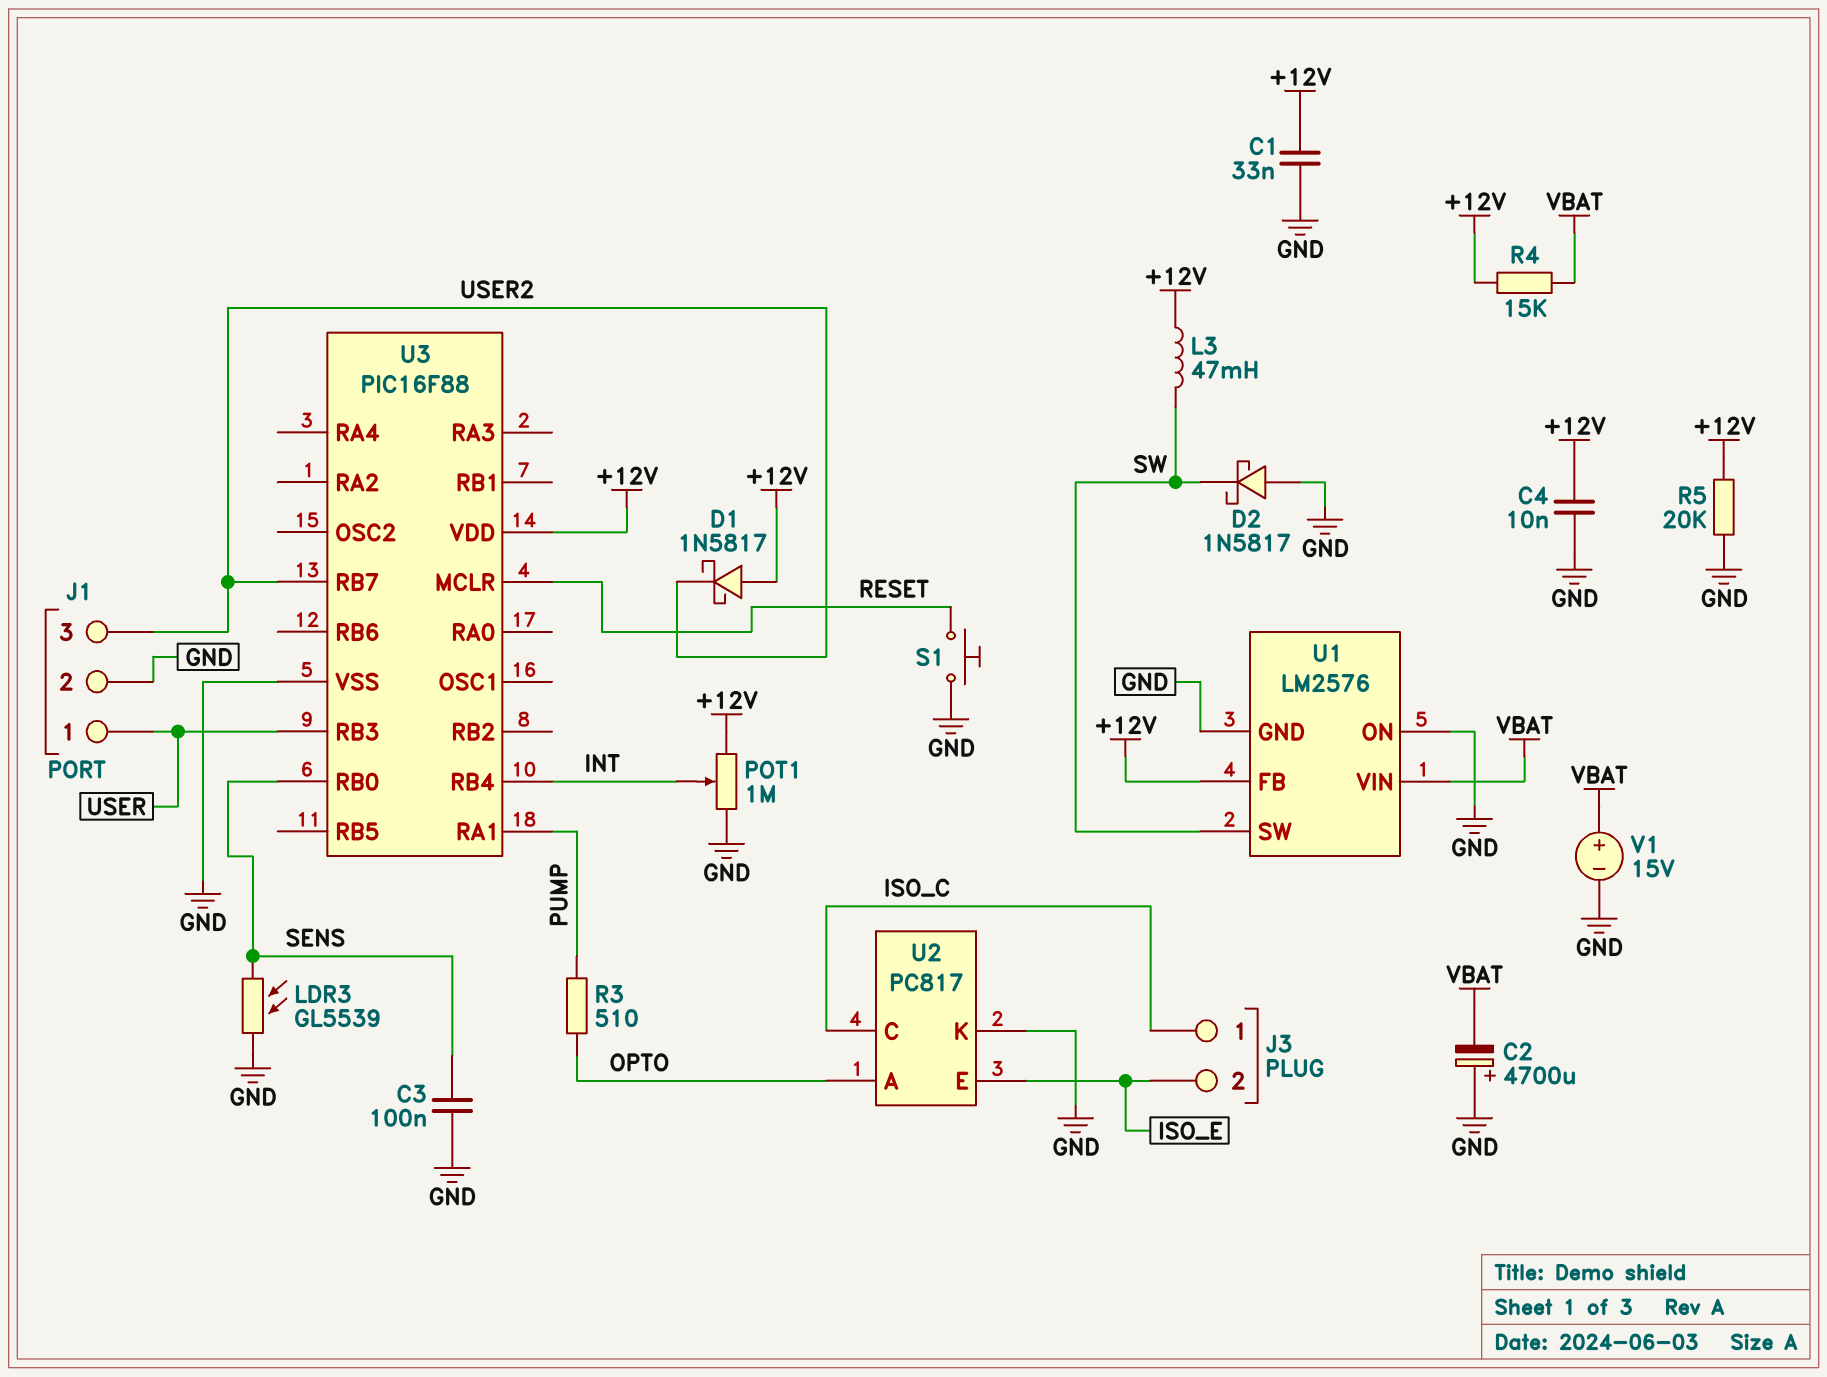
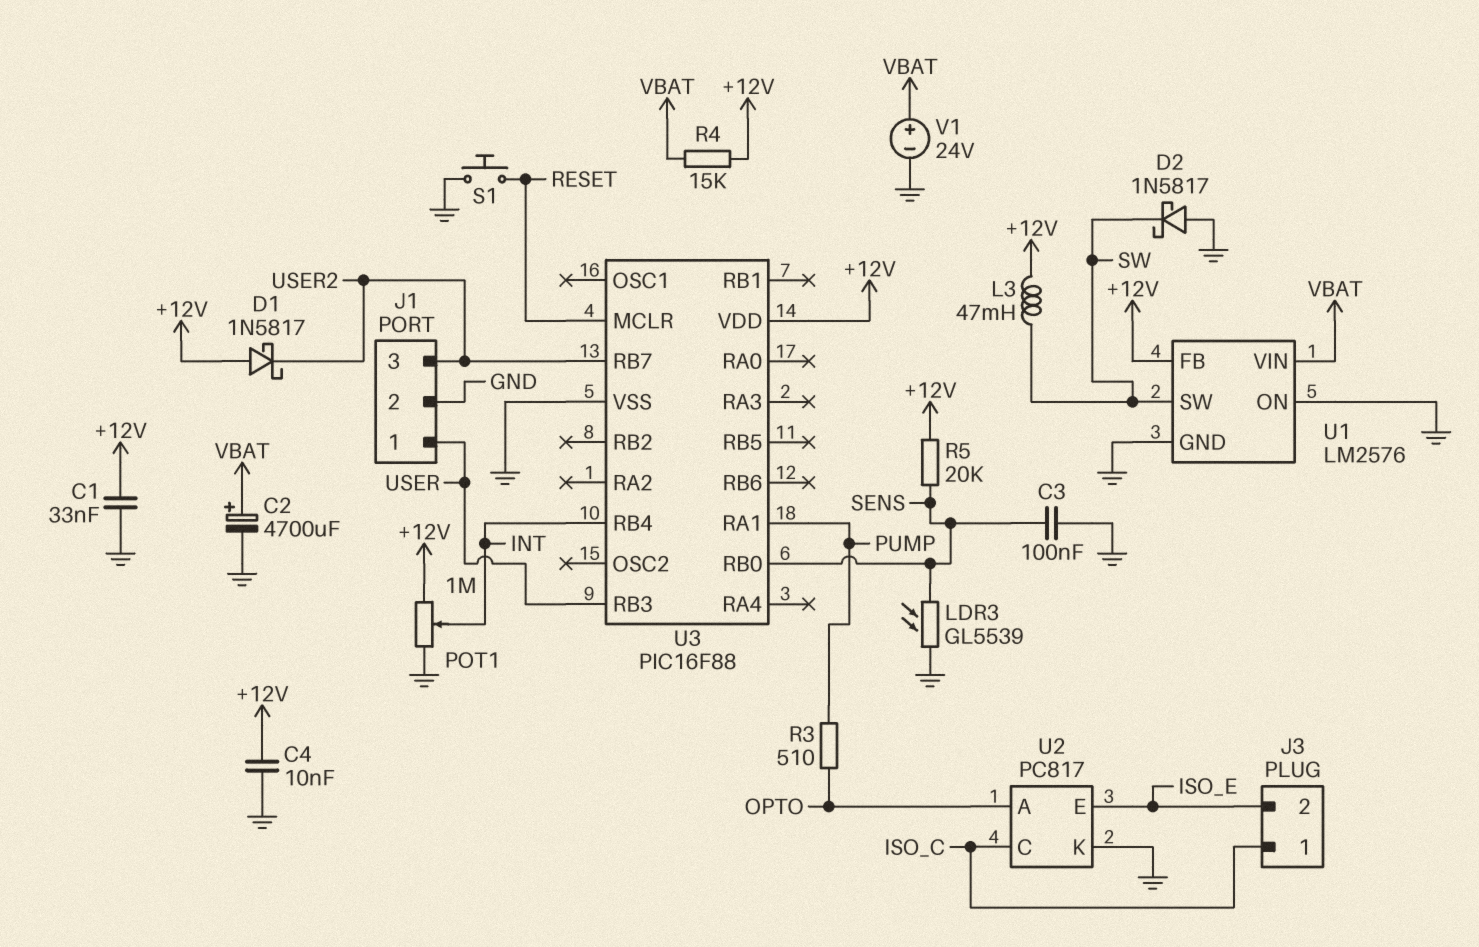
C2: 4700uF (plus GND, minus VBAT) -> 4700uF (plus VBAT, minus GND)
R5: 20k (+12V, GND) -> 20k (+12V, SENS)
V1: 15V (plus VBAT, minus GND) -> 24V (plus VBAT, minus GND)

